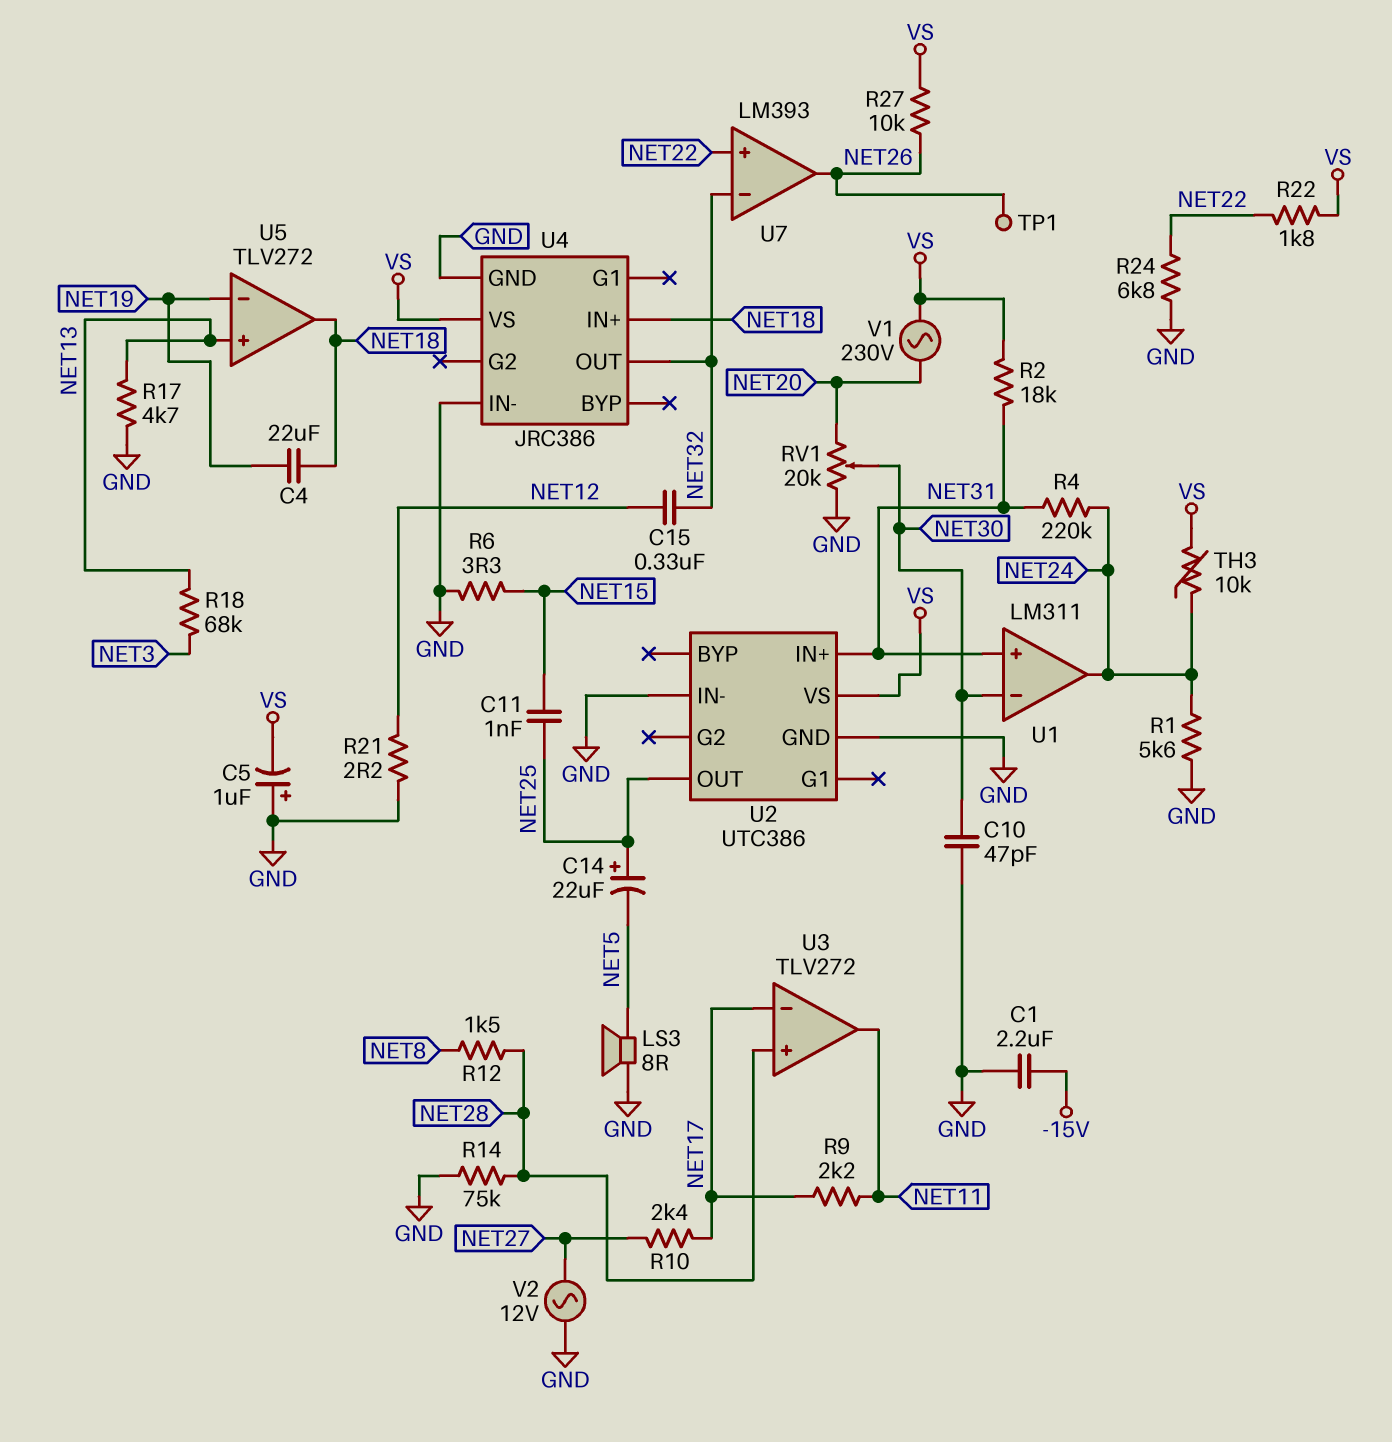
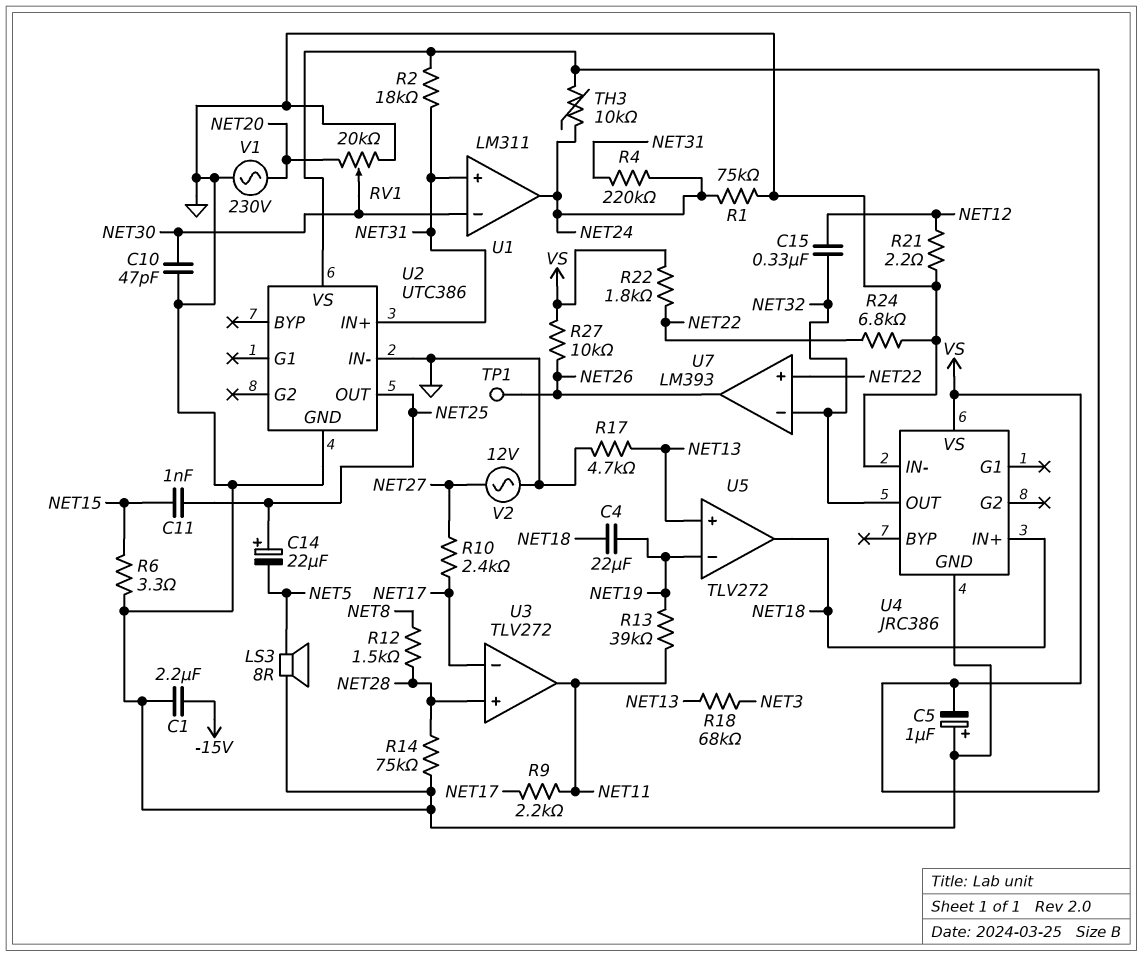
R1: 5.6k (GND, NET24) -> 75k (GND, NET24)
R13: none -> 39k (NET11, NET19)
V1: AC 230V (NET20, VS) -> AC 230V (GND, NET20)

